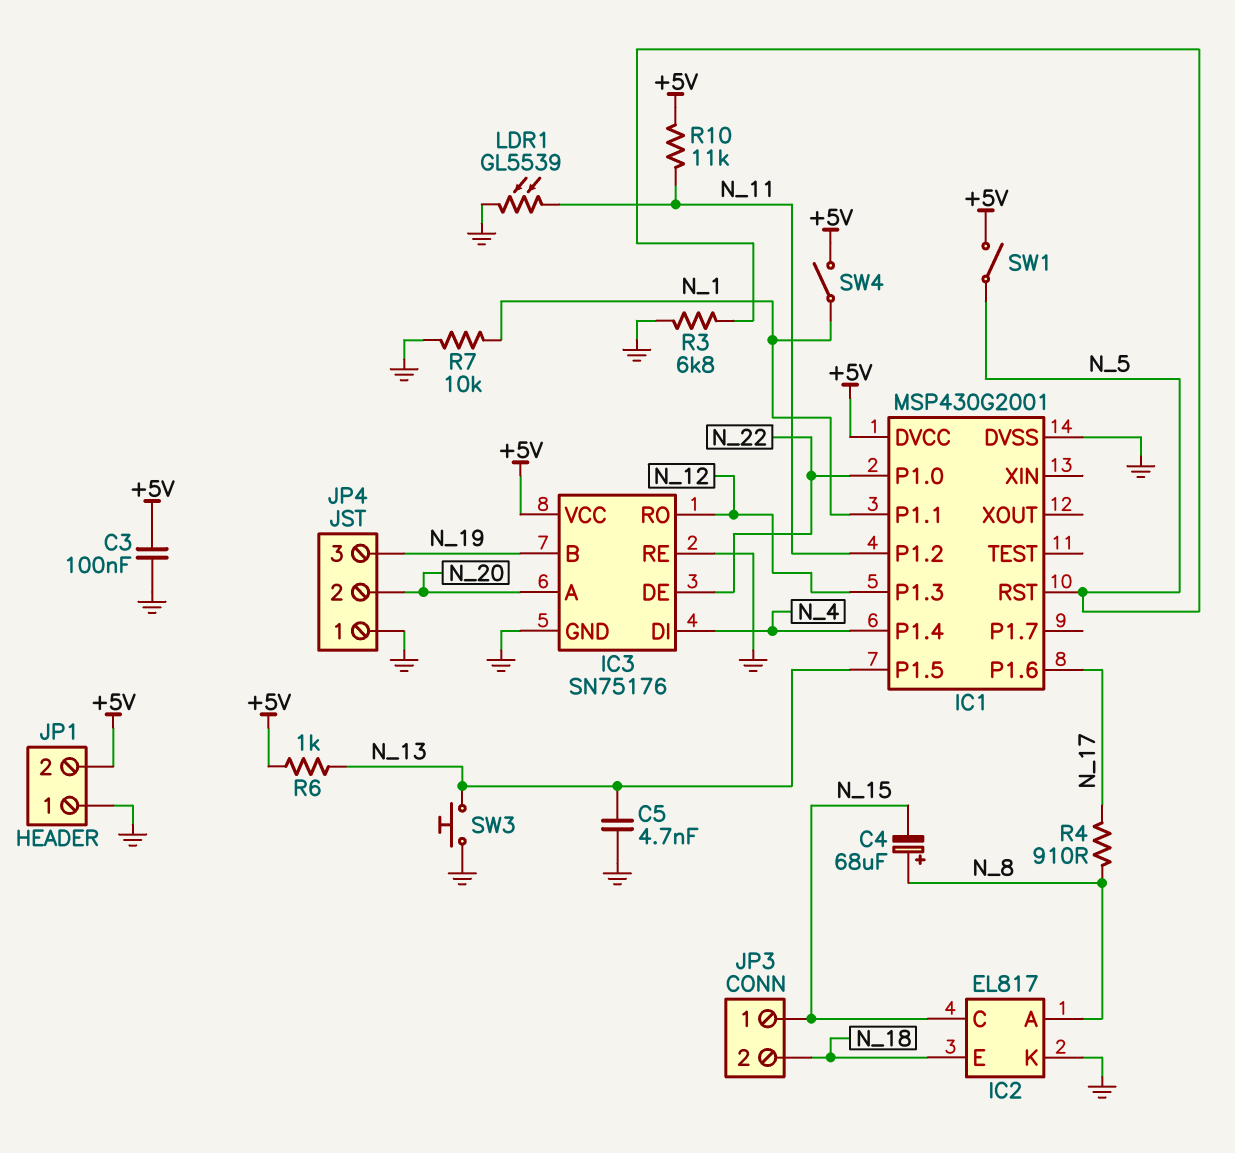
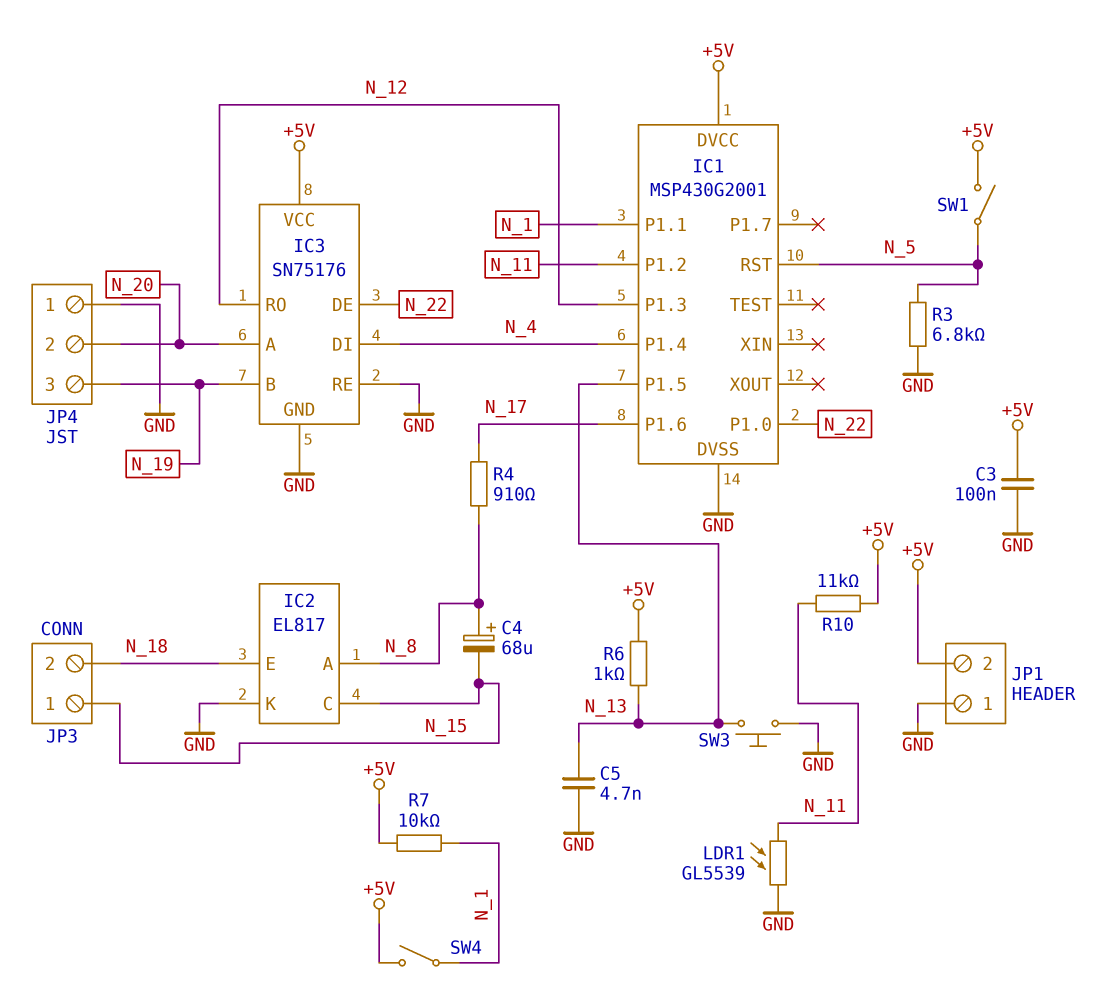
R7: 10k (GND, N_1) -> 10k (+5V, N_1)

